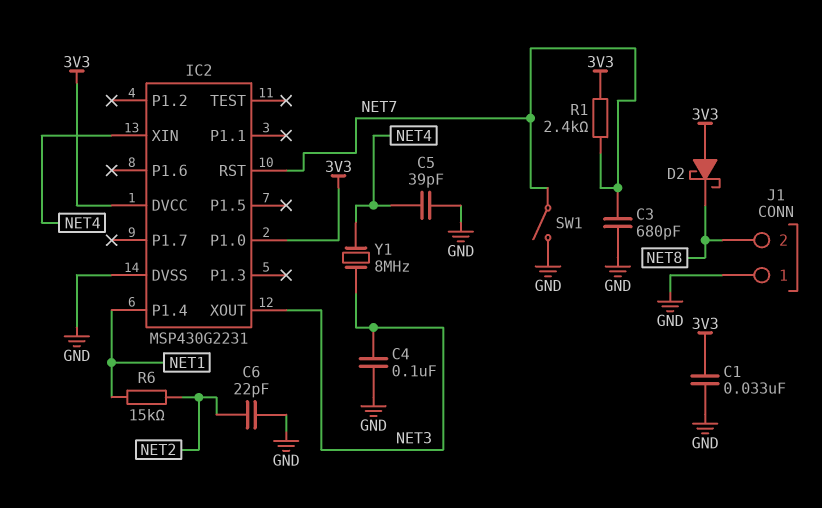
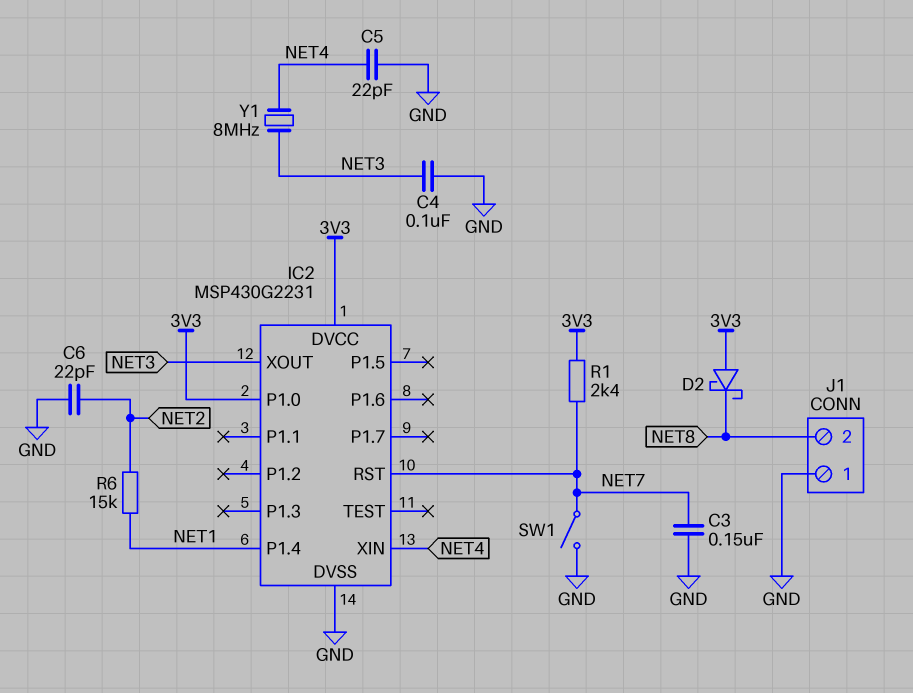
C1: 33nF (3V3, GND) -> none
C3: 680pF (GND, NET7) -> 150nF (GND, NET7)
C5: 39pF (GND, NET4) -> 22pF (GND, NET4)

